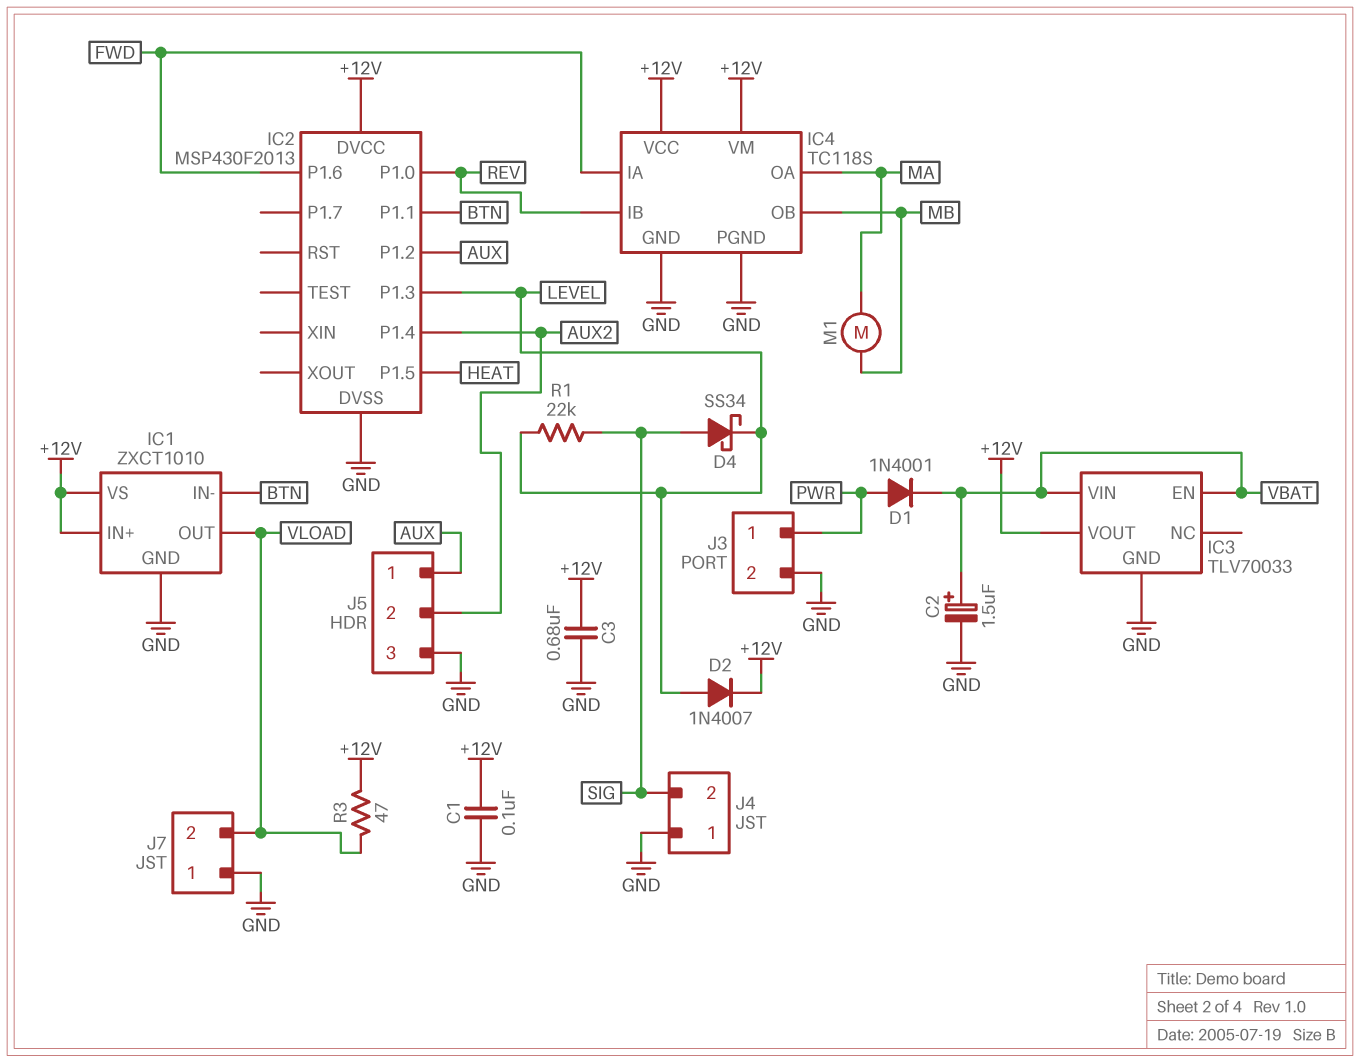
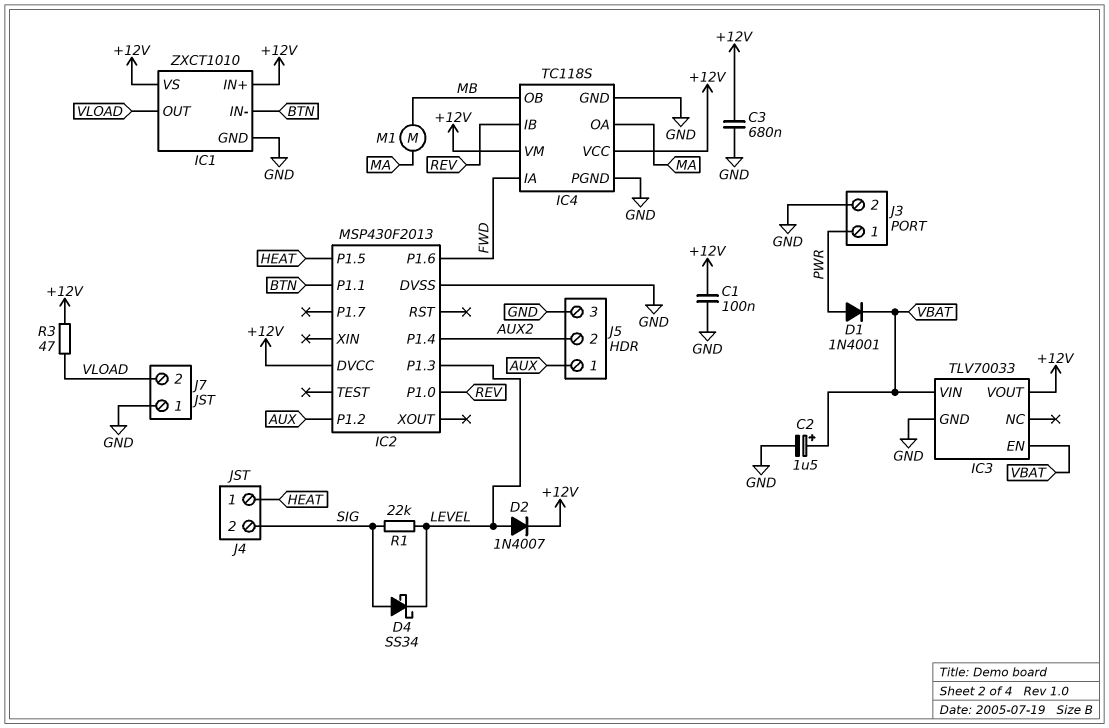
J4 pin 1: GND -> HEAT

